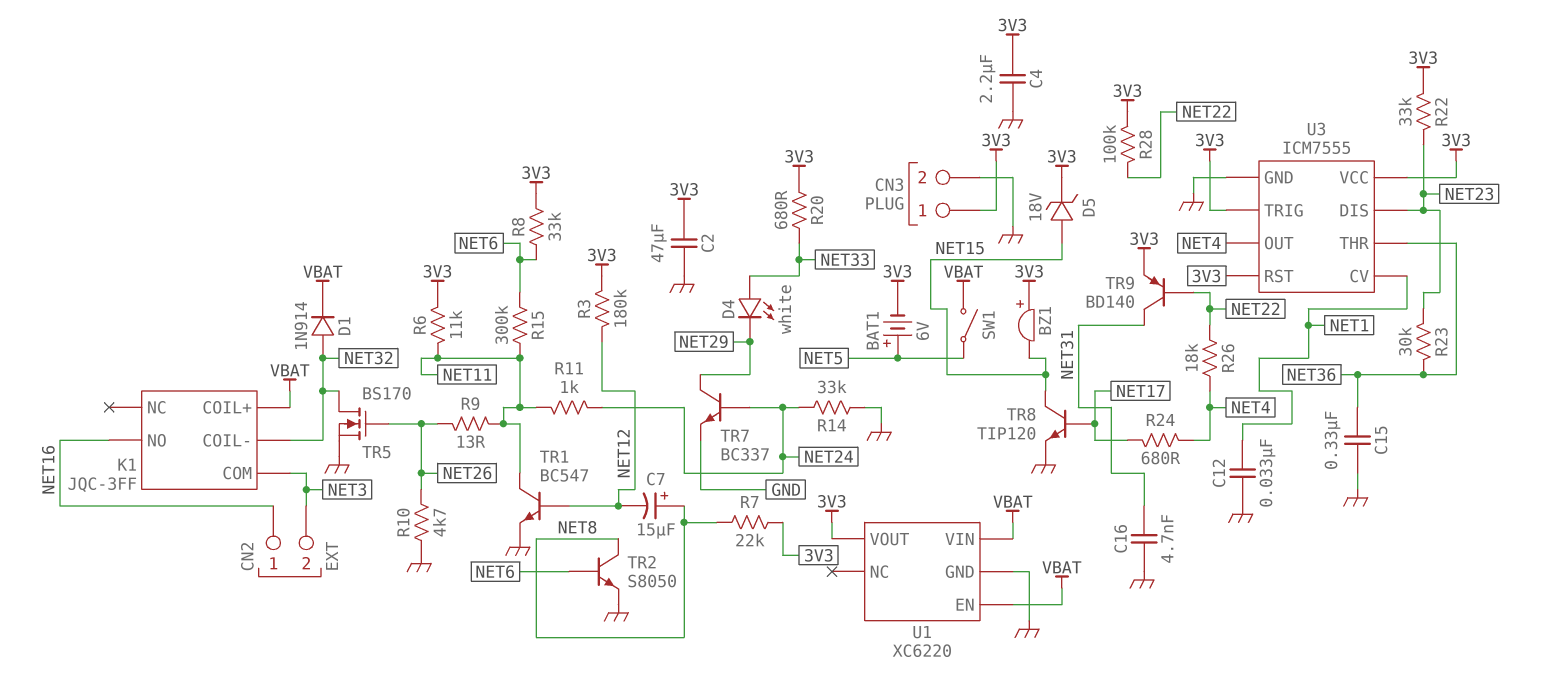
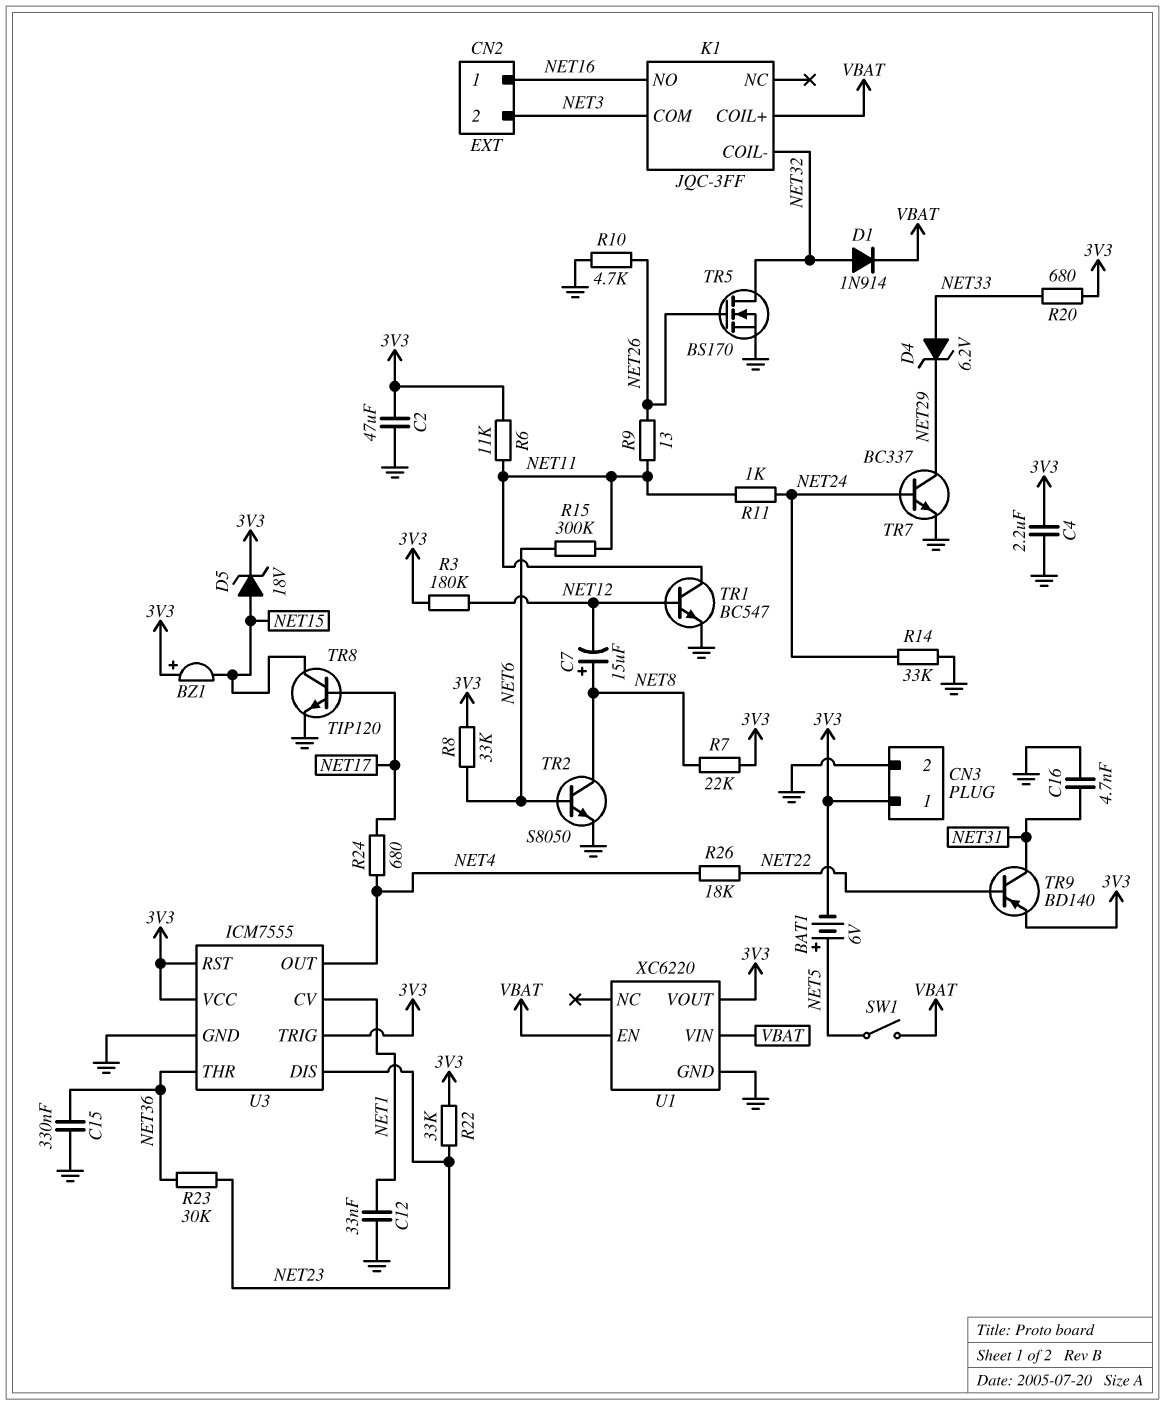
D4: LED white (A NET33, K NET29) -> zener 6.2V (A NET33, K NET29)
R28: 100k (3V3, NET22) -> none

